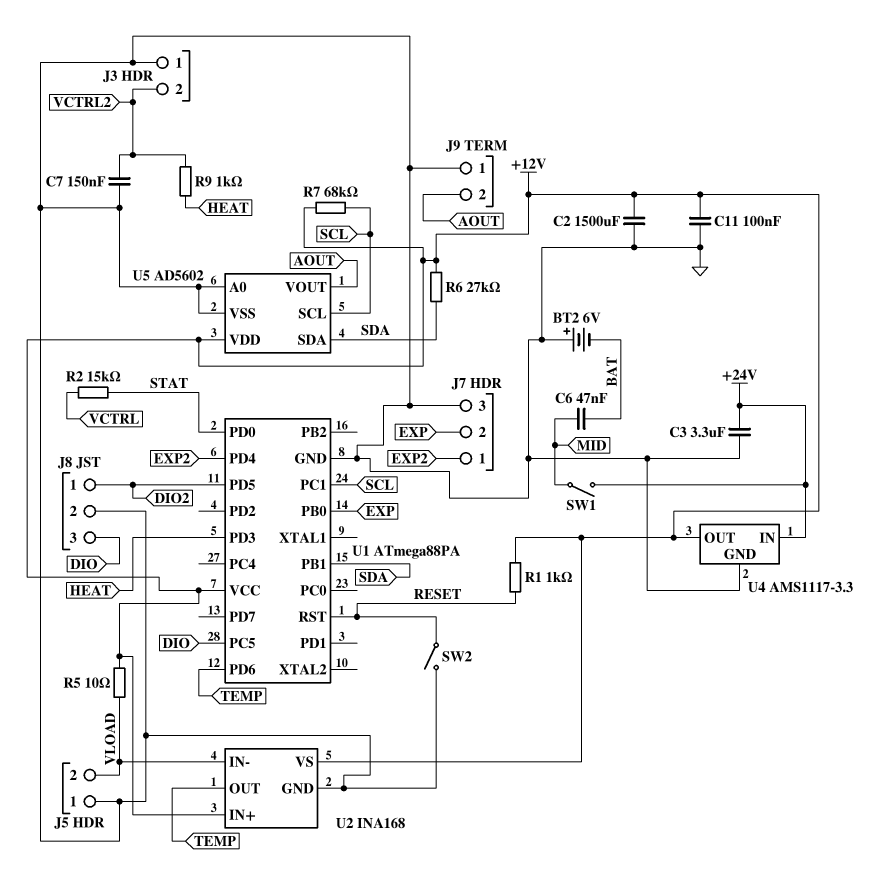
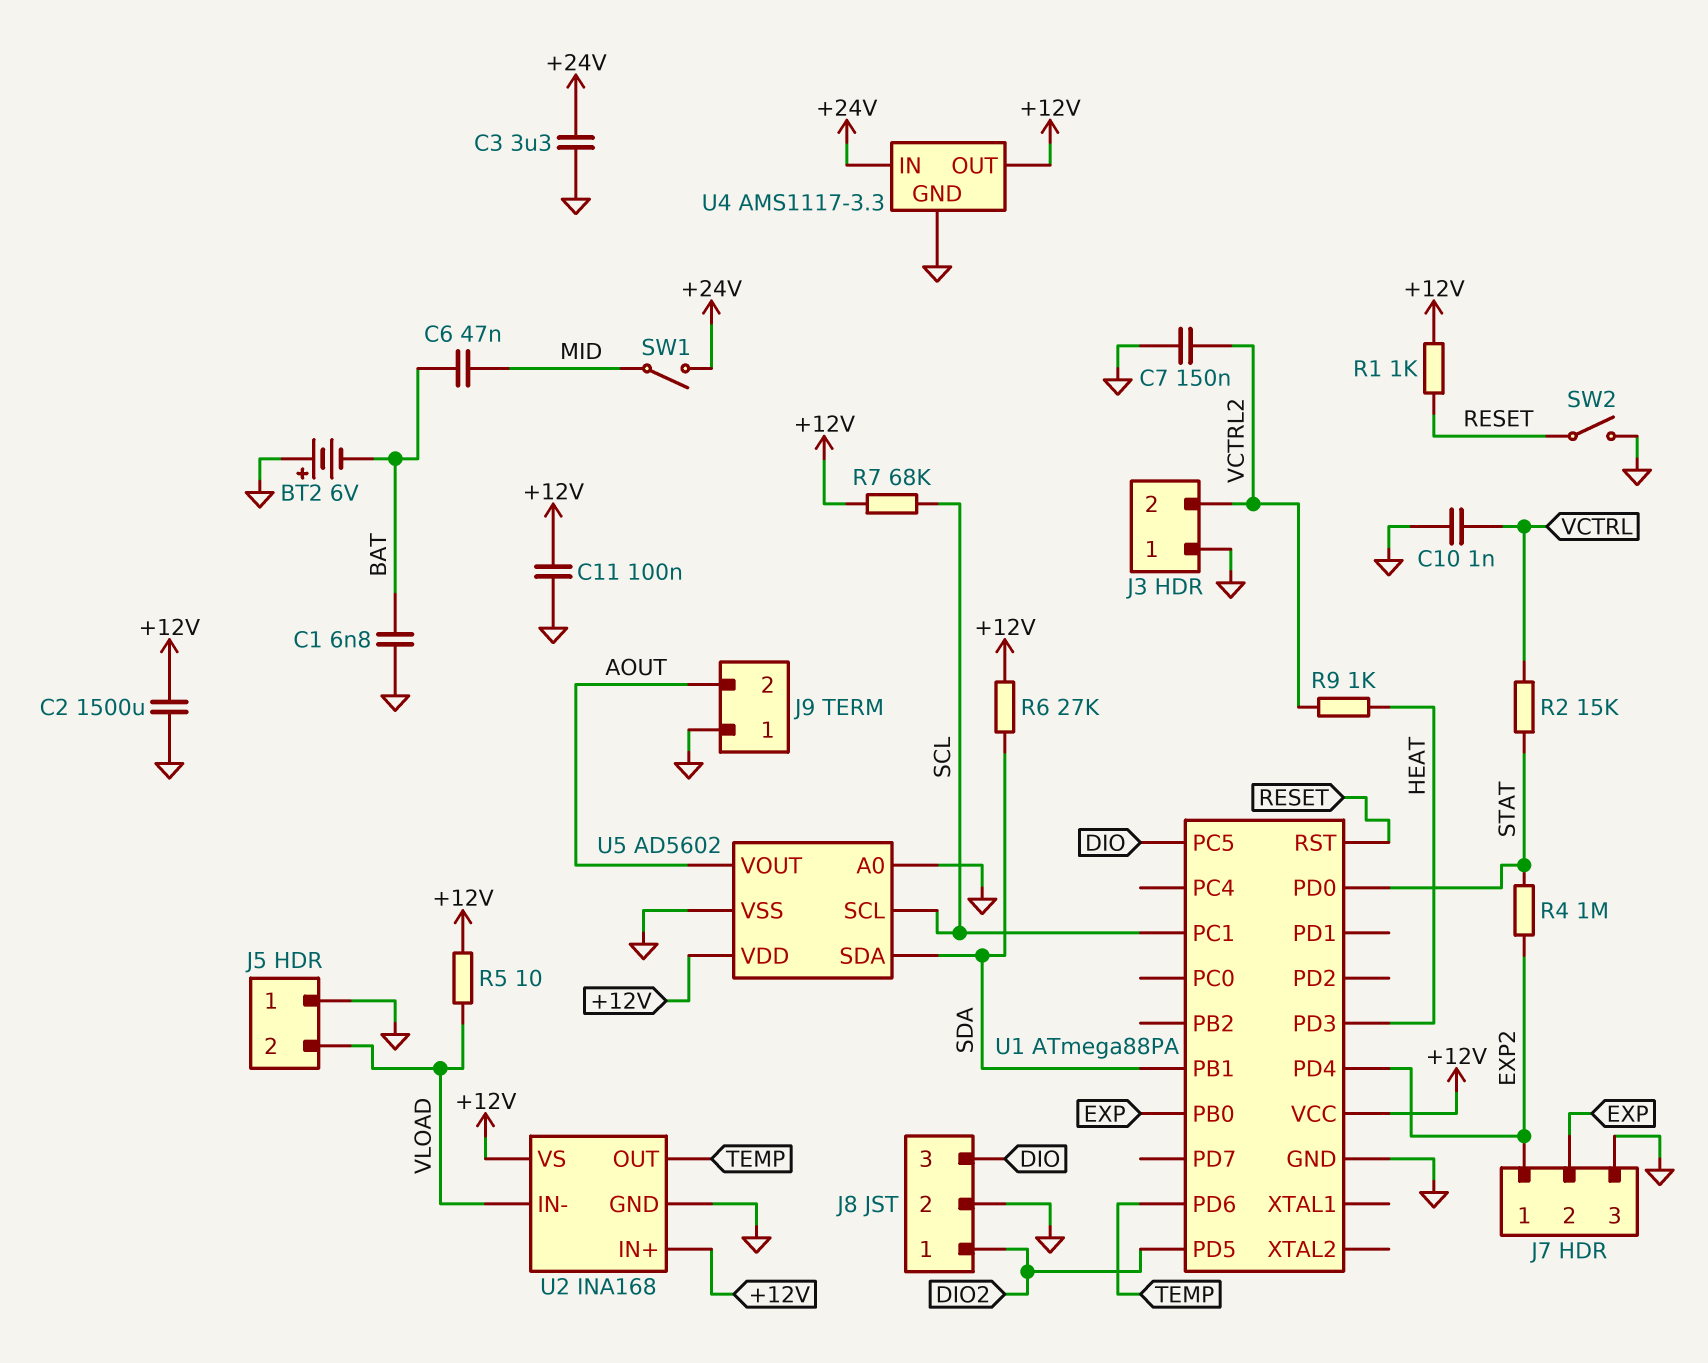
C1: none -> 6.8nF (BAT, GND)
C10: none -> 1nF (GND, VCTRL)
R4: none -> 1M (EXP2, STAT)

